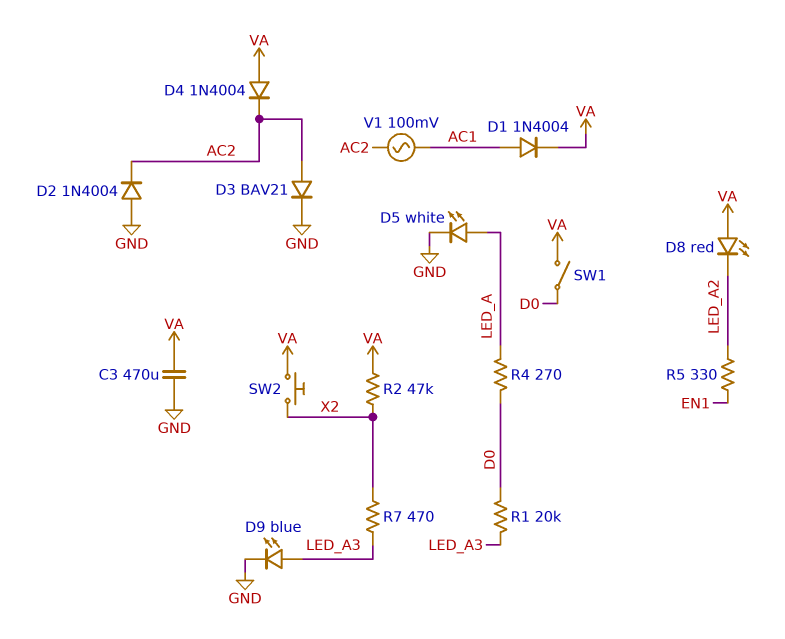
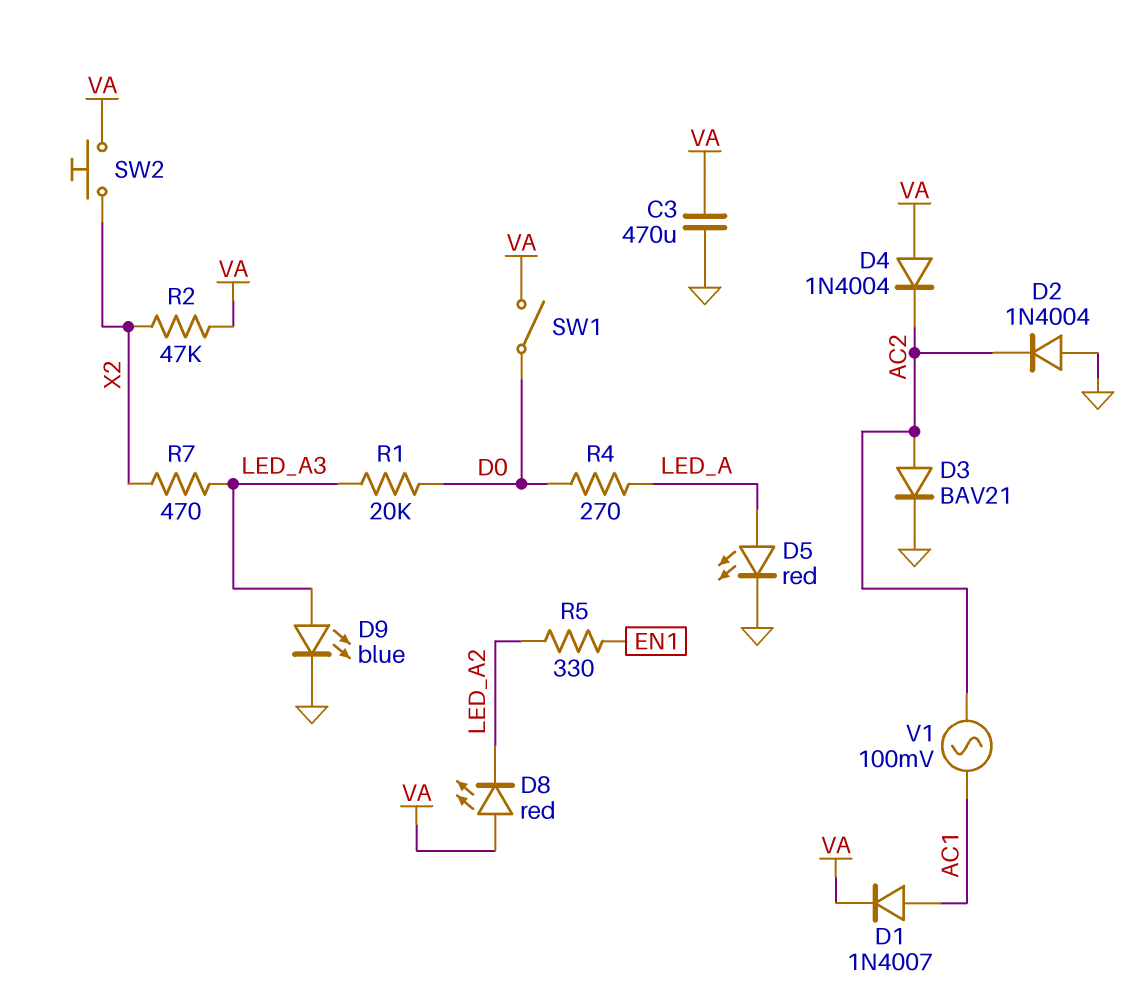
D1: diode 1N4004 (A AC1, K VA) -> diode 1N4007 (A AC1, K VA)
D5: LED white (A LED_A, K GND) -> LED red (A LED_A, K GND)

